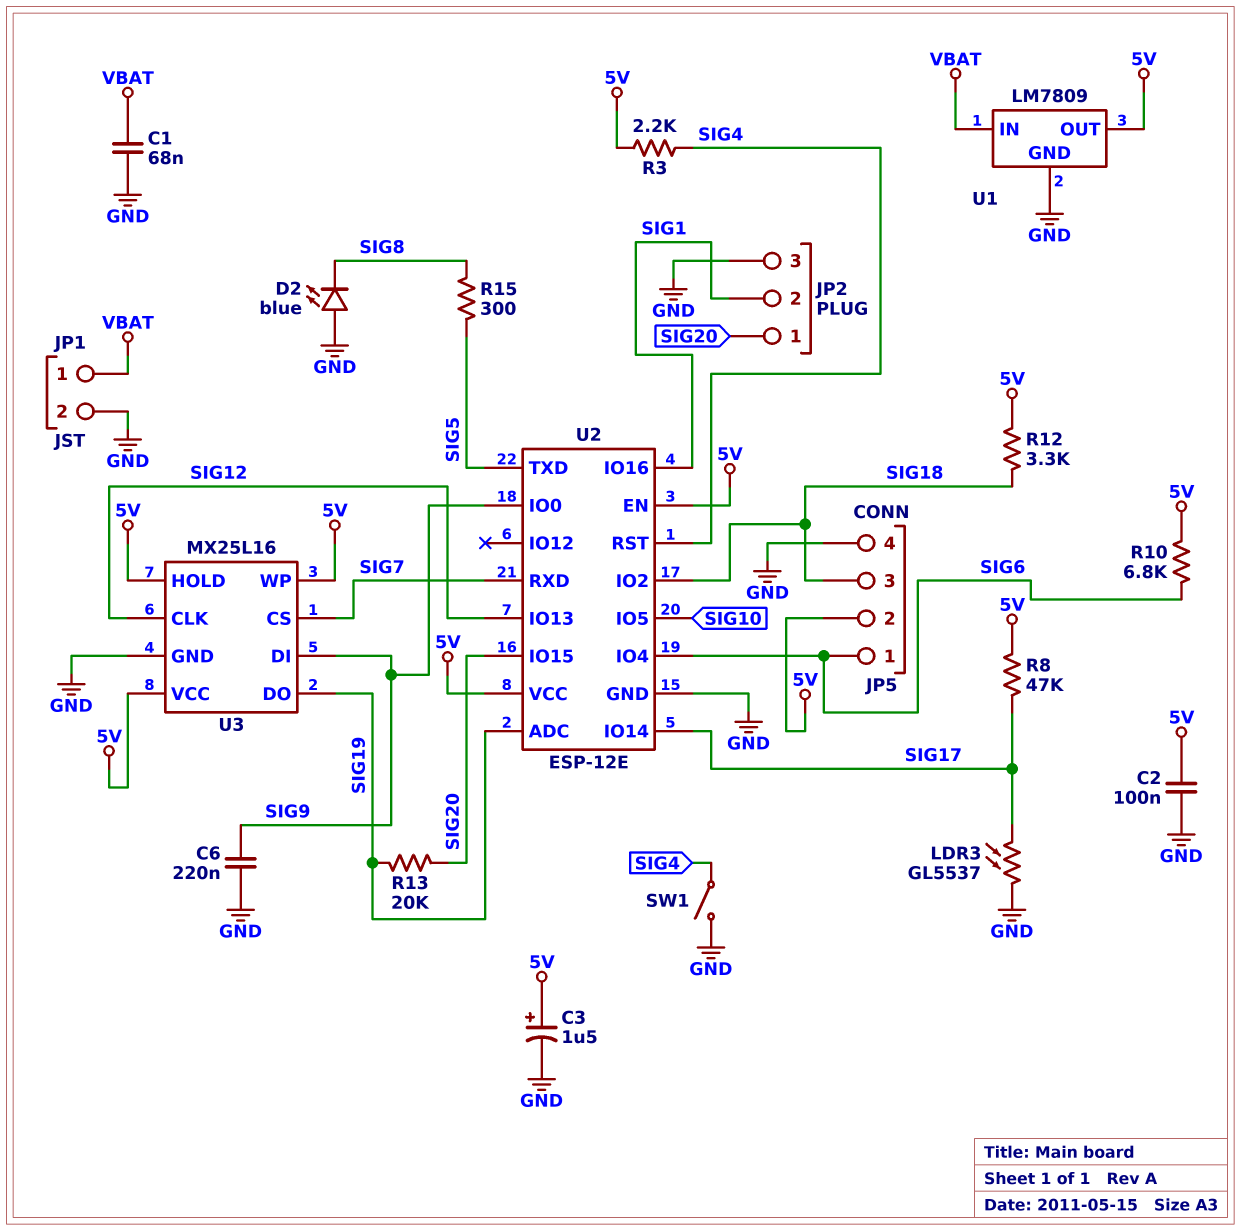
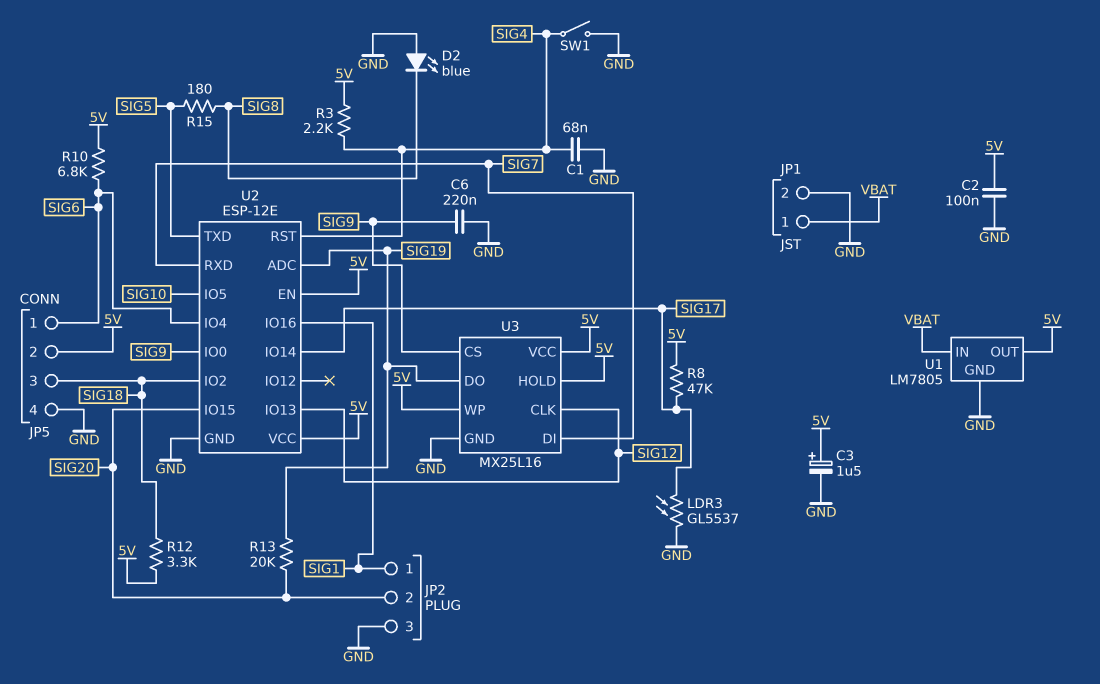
C1: 68nF (GND, VBAT) -> 68nF (GND, SIG4)
JP2 pin 1: SIG20 -> SIG1
JP2 pin 2: SIG1 -> SIG20
R15: 300 (SIG5, SIG8) -> 180 (SIG5, SIG8)
U1: LM7809 -> LM7805
U3 pin CS: SIG7 -> SIG9
U3 pin DI: SIG9 -> SIG7

